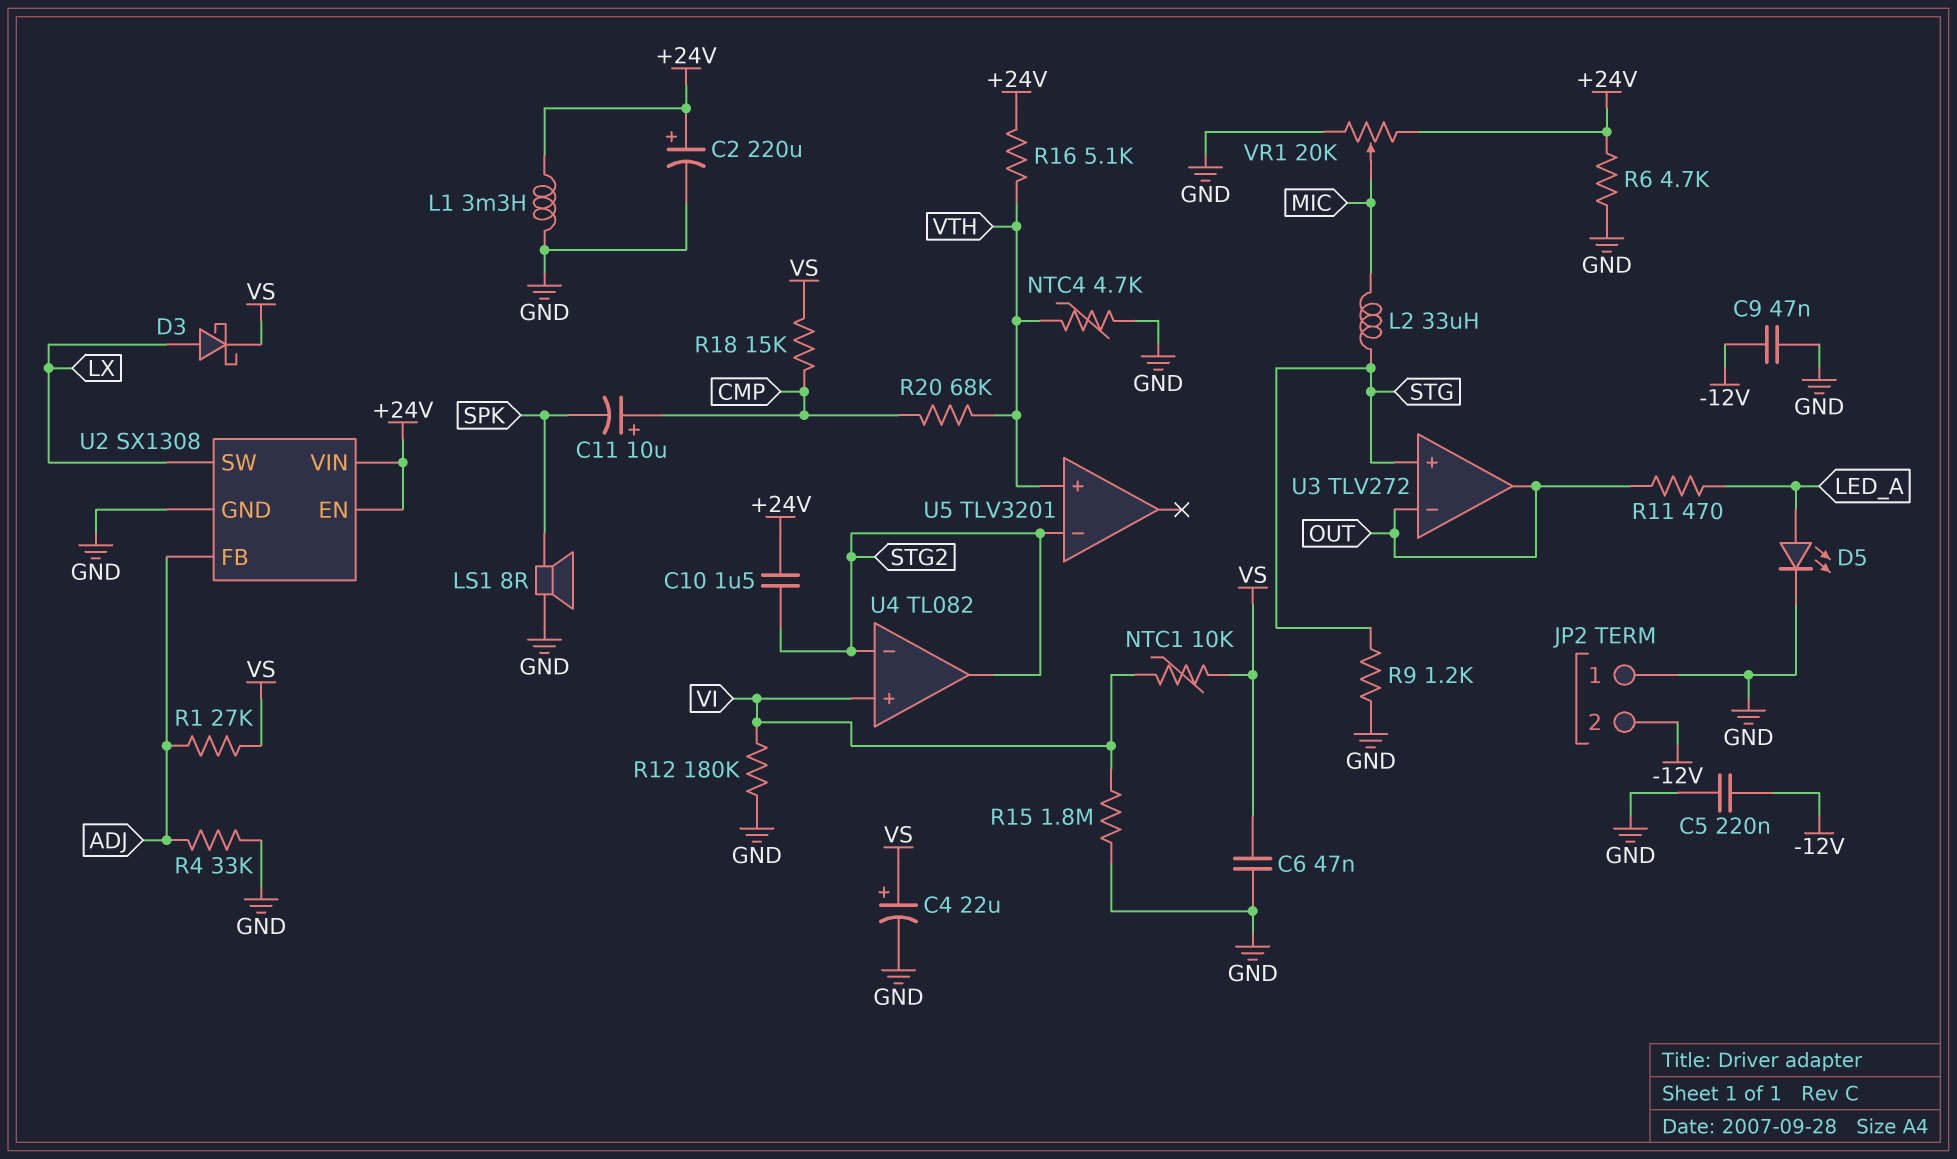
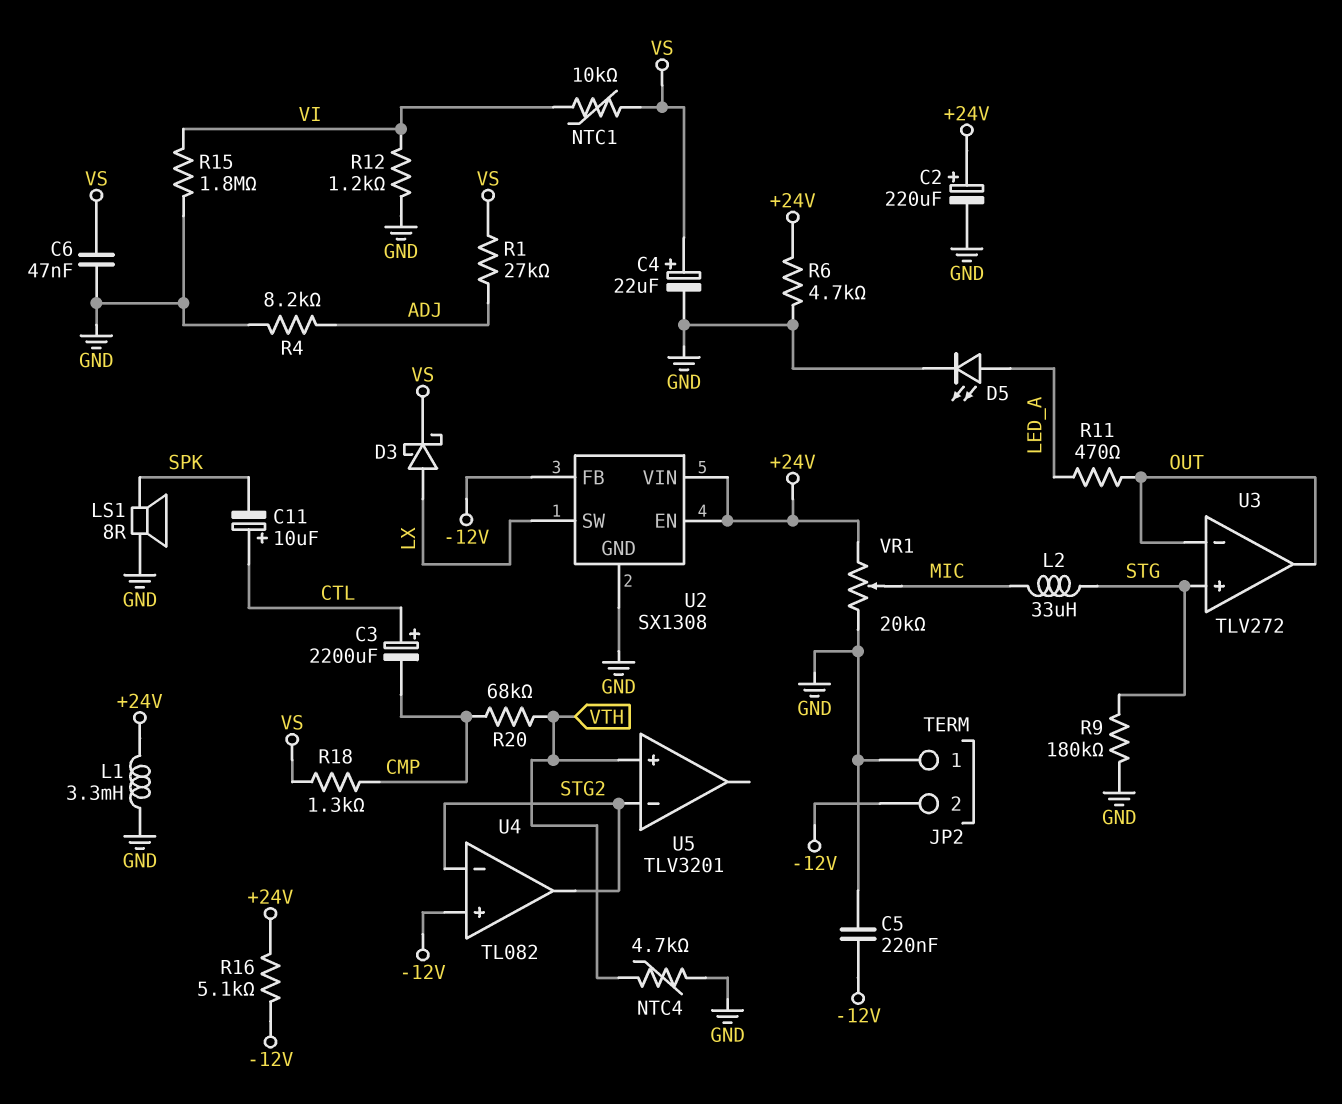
C3: none -> 2200uF (plus CTL, minus CMP)
C9: 47nF (-12V, GND) -> none
C10: 1.5uF (+24V, STG2) -> none
C11: 10uF (plus CMP, minus SPK) -> 10uF (plus CTL, minus SPK)
R4: 33k (ADJ, GND) -> 8.2k (ADJ, GND)
R9: 1.2k (GND, STG) -> 180k (GND, STG)
R12: 180k (GND, VI) -> 1.2k (GND, VI)
R16: 5.1k (+24V, VTH) -> 5.1k (+24V, -12V)
R18: 15k (CMP, VS) -> 1.3k (CMP, VS)
U2 pin FB: ADJ -> -12V
U4 pin in+: VI -> -12V

